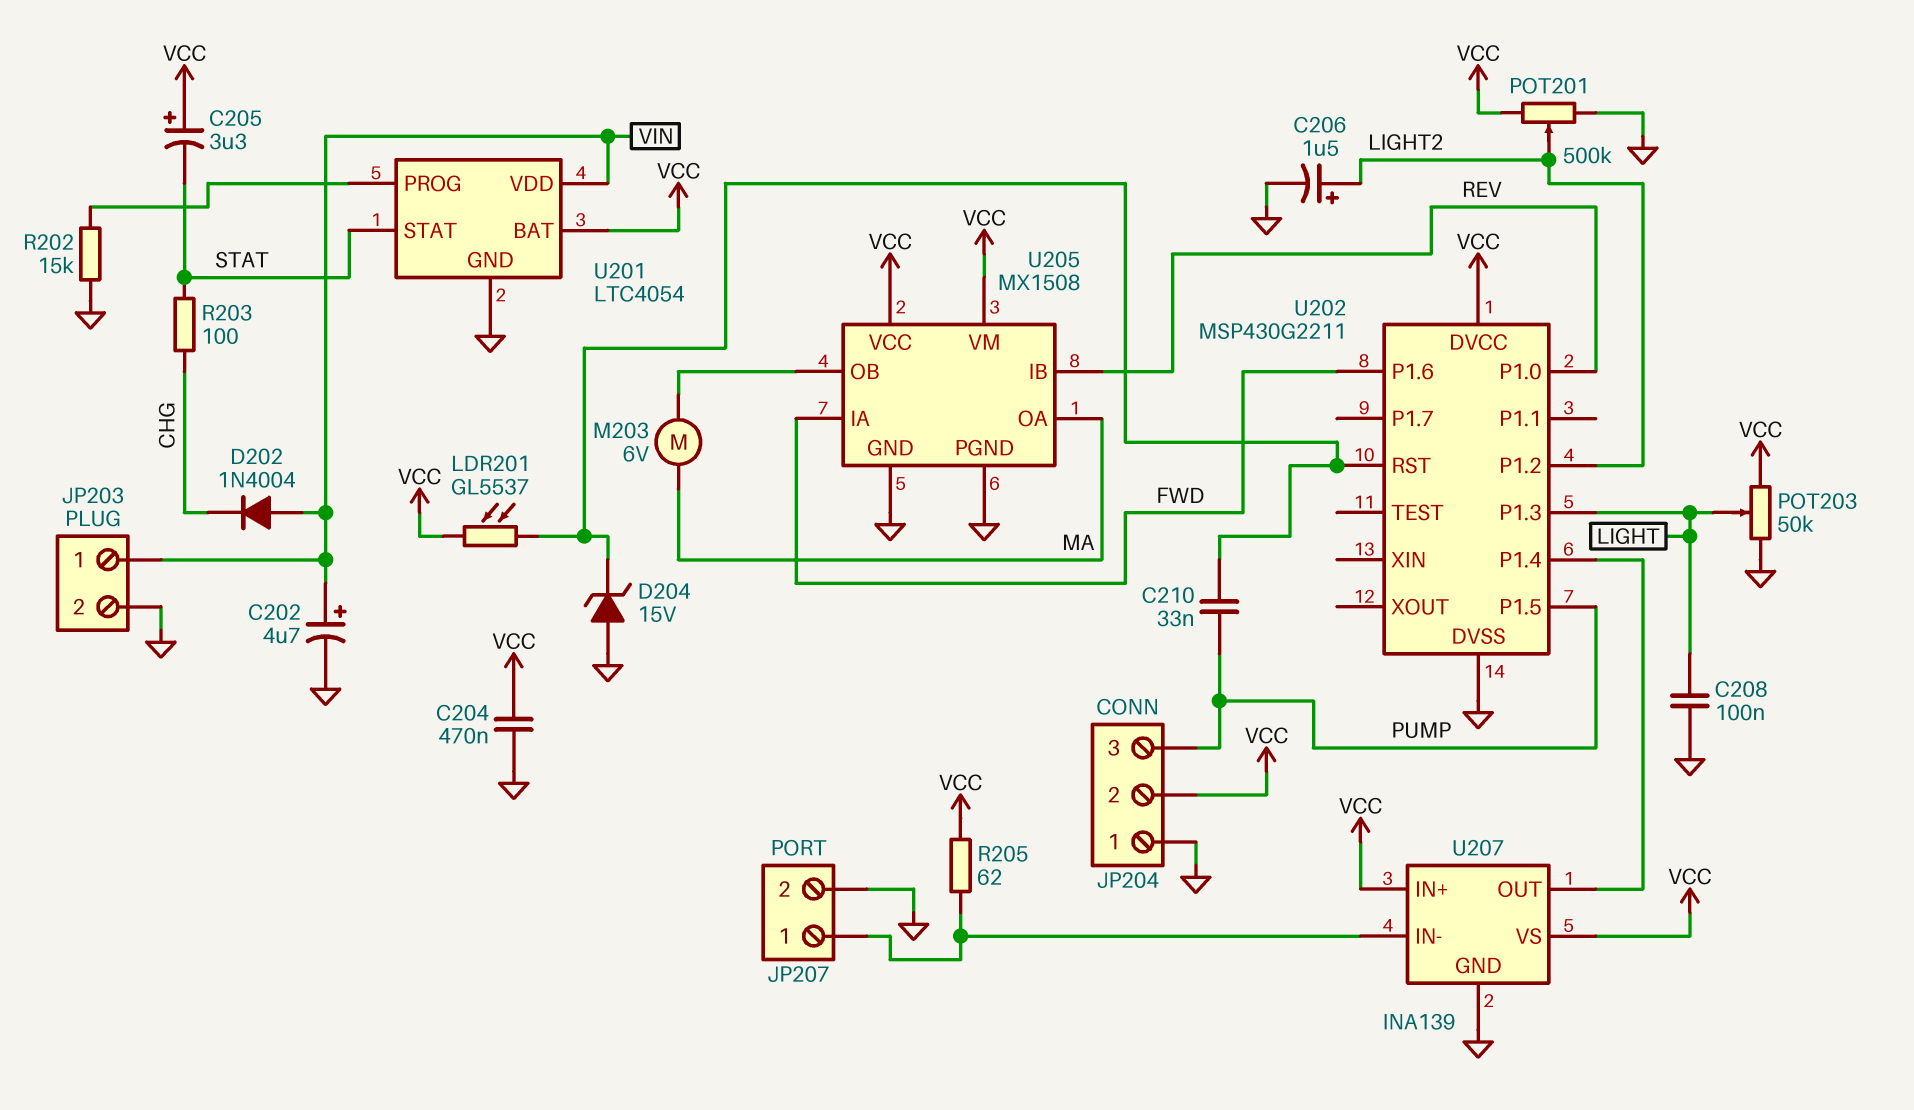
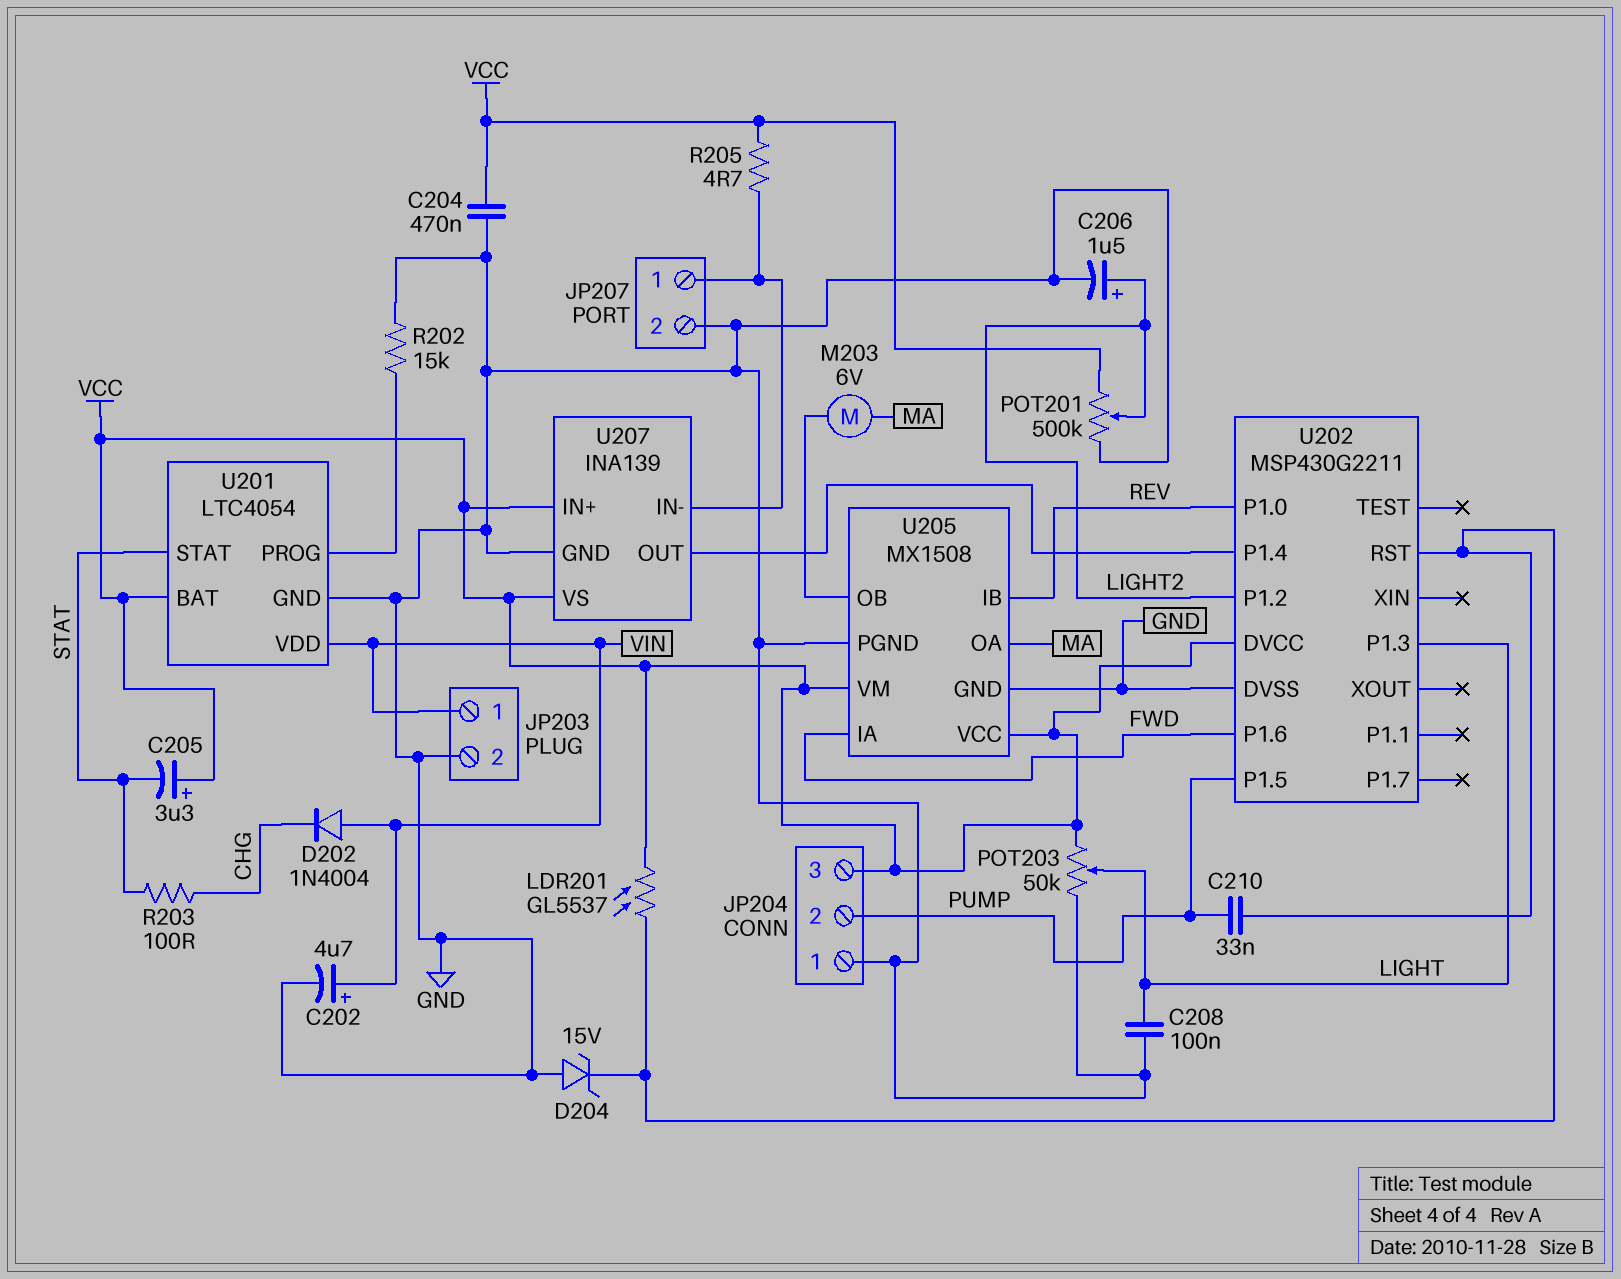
JP204 pin 2: VCC -> PUMP
JP204 pin 3: PUMP -> VCC
R205: 62 (JP207/1, VCC) -> 4.7 (JP207/1, VCC)

